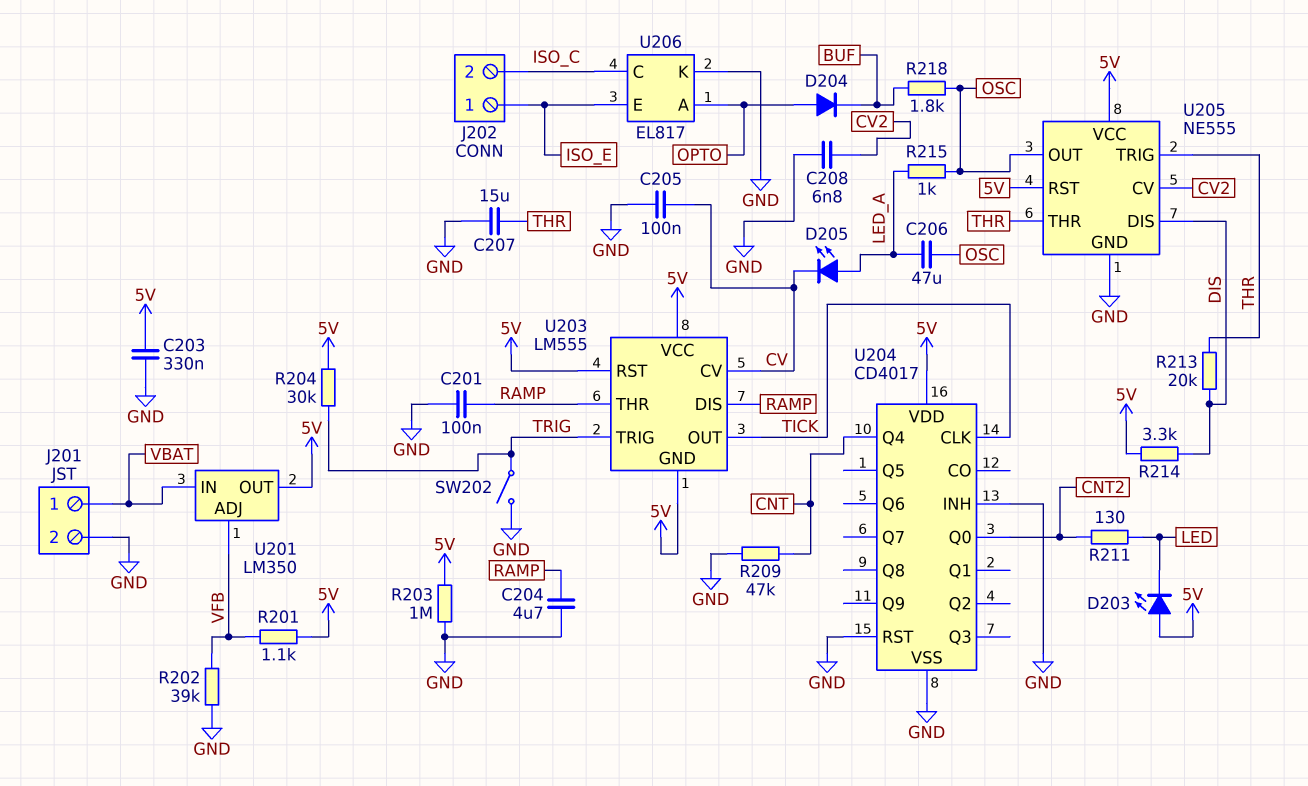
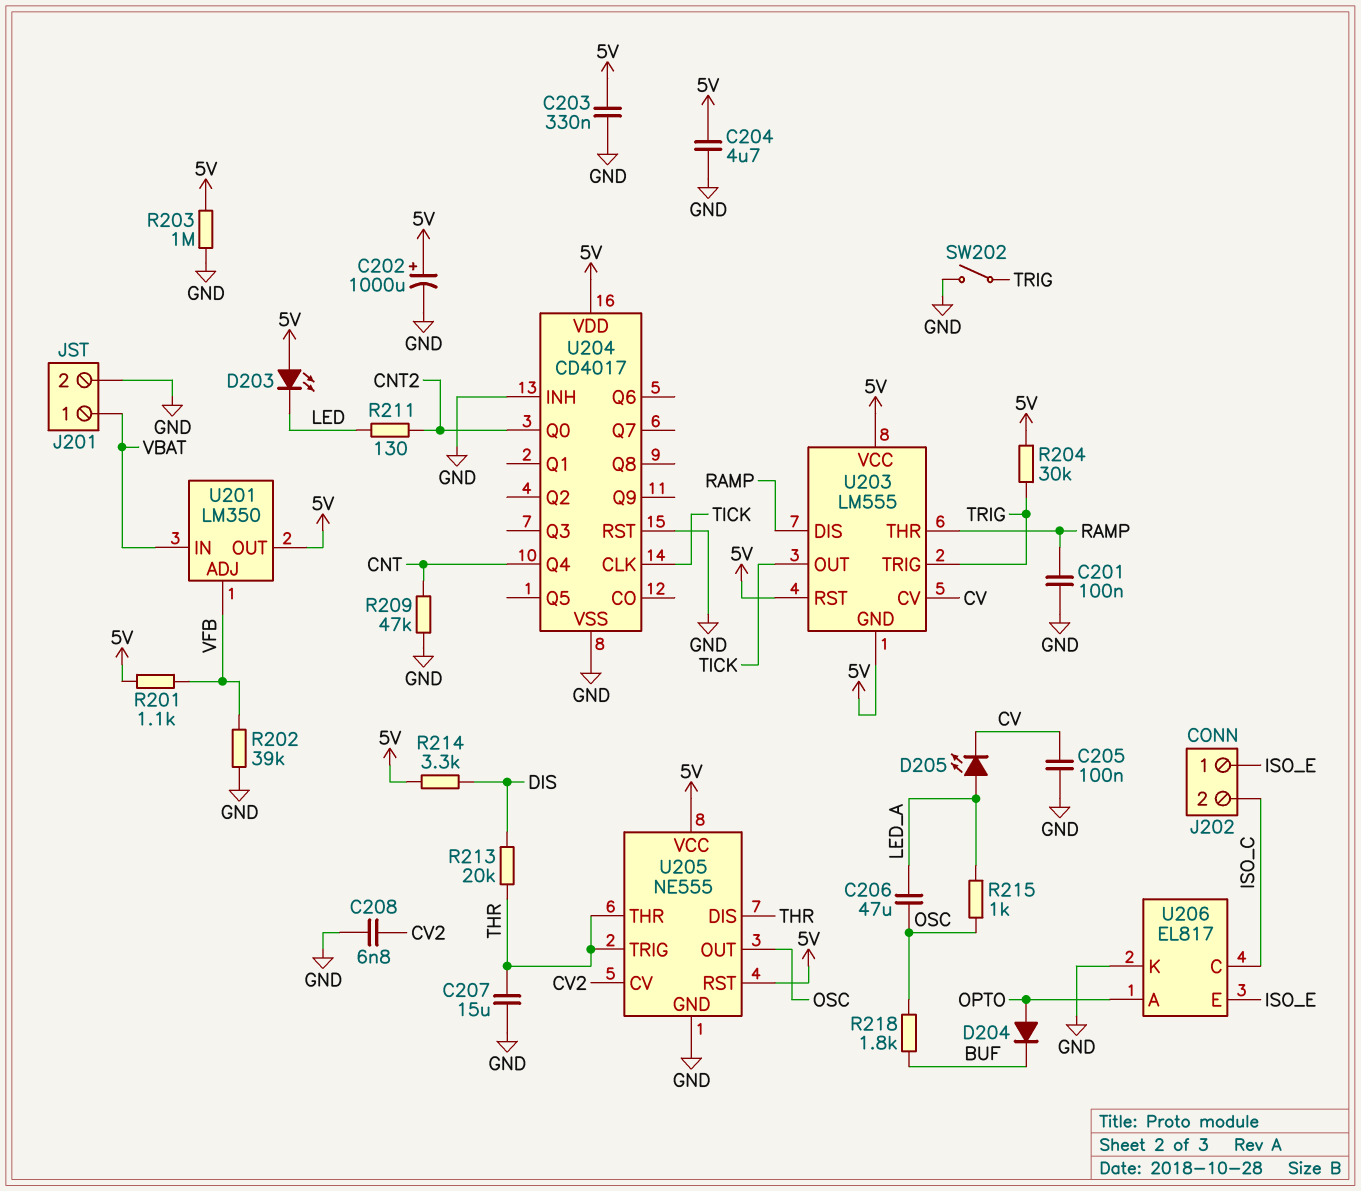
C202: none -> 1000uF (plus 5V, minus GND)
C204: 4.7uF (GND, RAMP) -> 4.7uF (5V, GND)
U205 pin DIS: DIS -> THR

